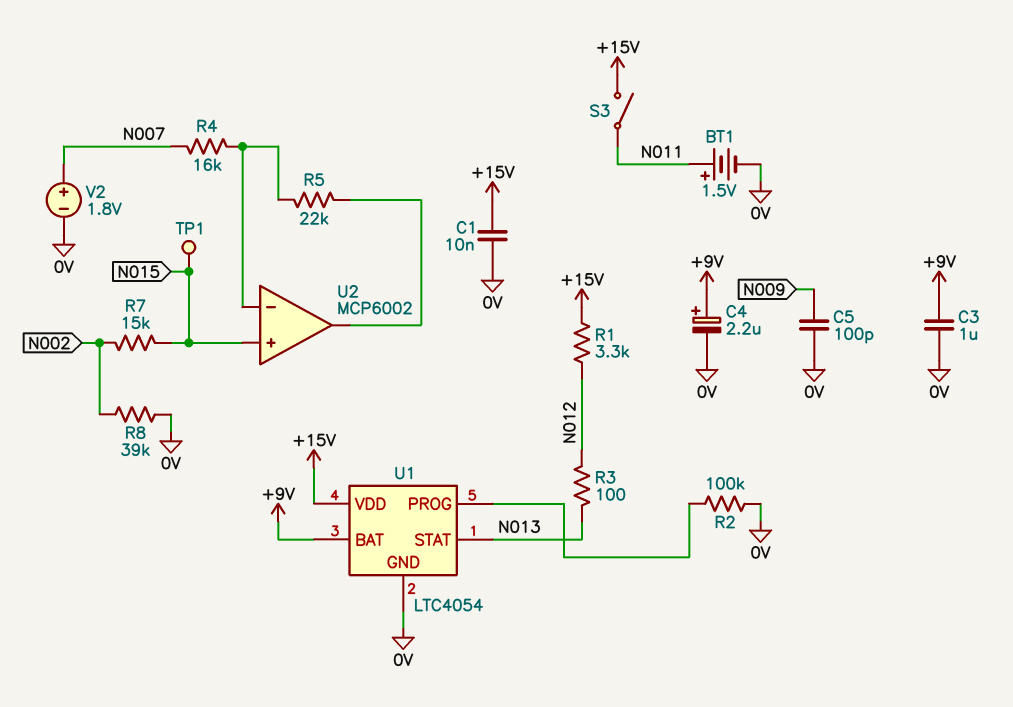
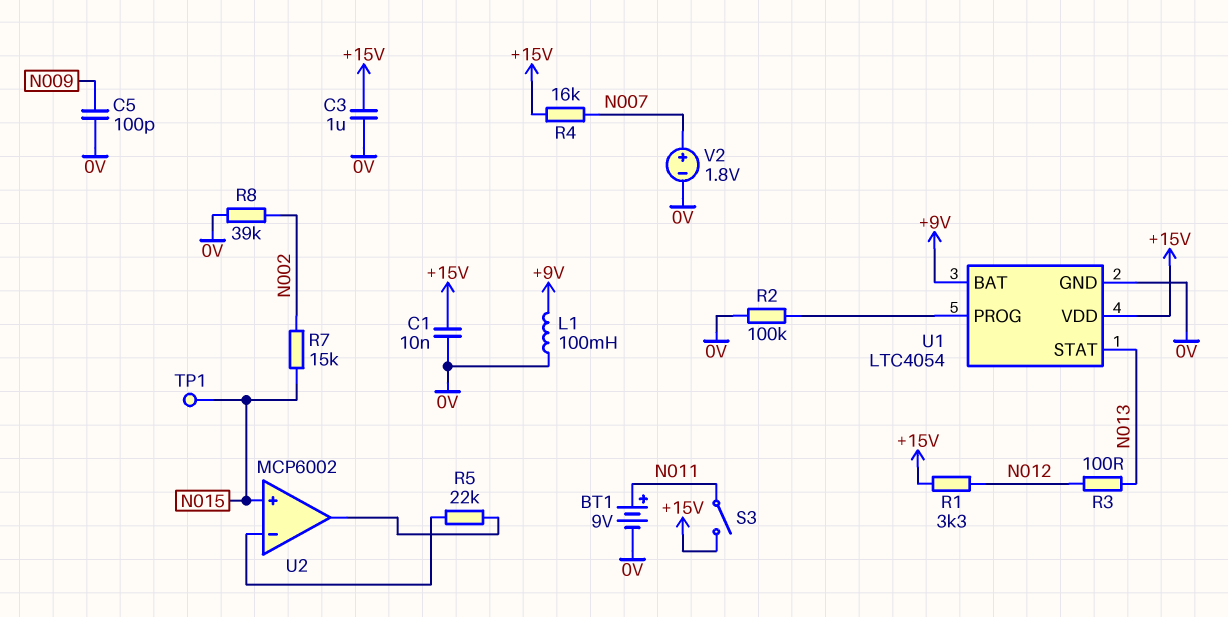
BT1: 1.5V (plus N011, minus 0V) -> 9V (plus N011, minus 0V)
C3: 1uF (+9V, 0V) -> 1uF (+15V, 0V)
C4: 2.2uF (plus +9V, minus 0V) -> none
L1: none -> 100mH (+9V, 0V)
R4: 16k (N007, U2/in-) -> 16k (+15V, N007)

